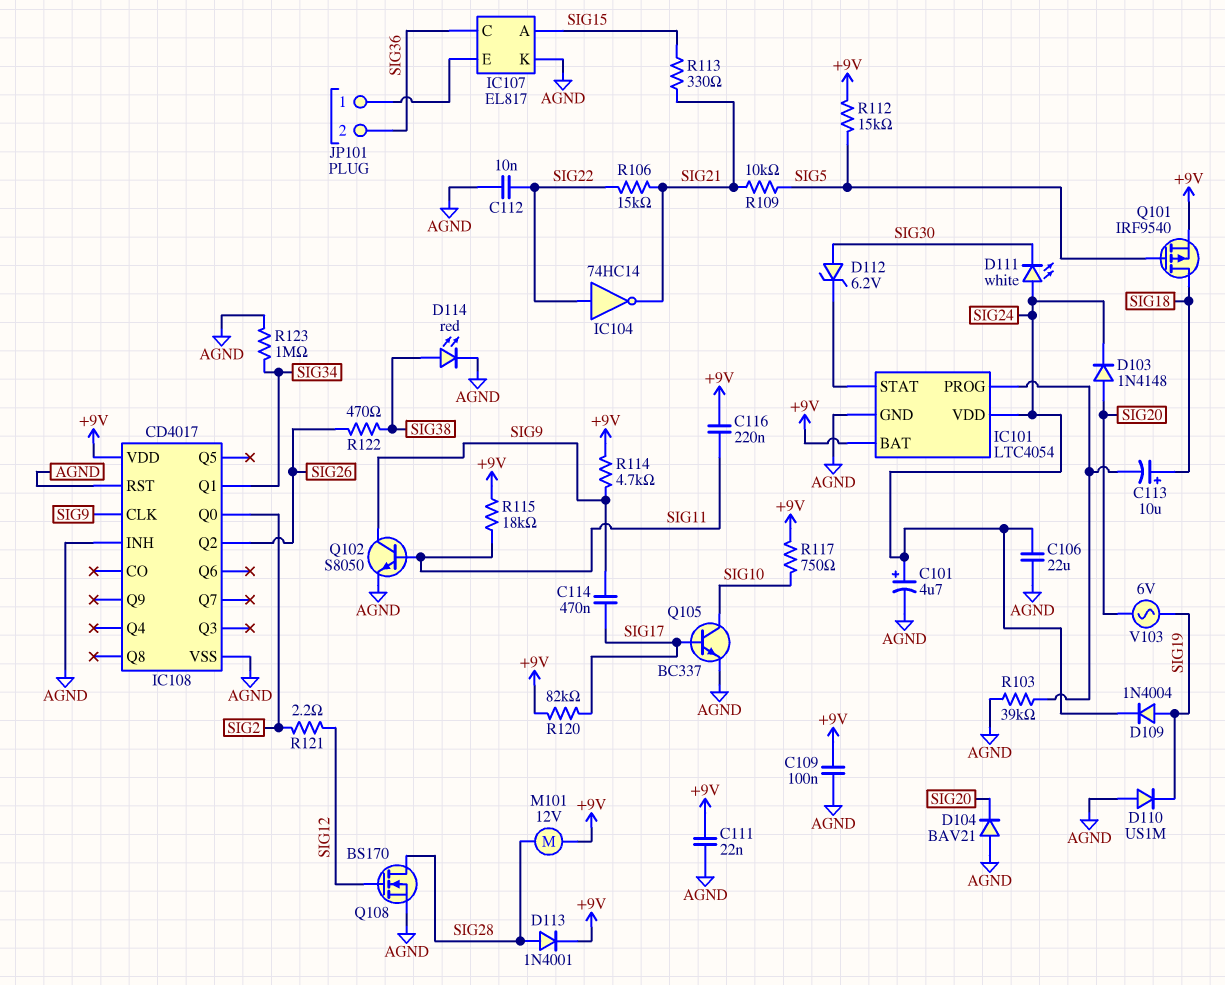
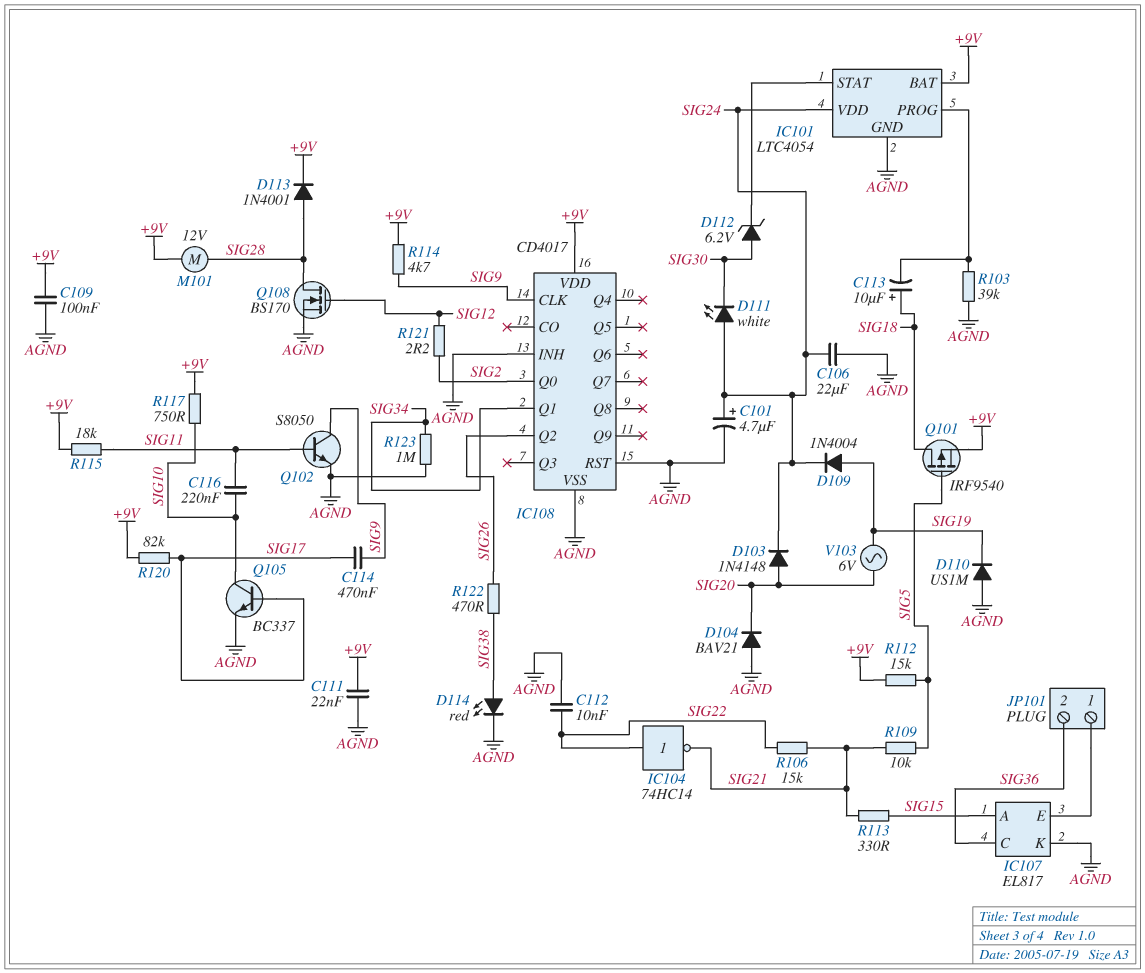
C116: 220nF (+9V, SIG11) -> 220nF (SIG10, SIG11)

